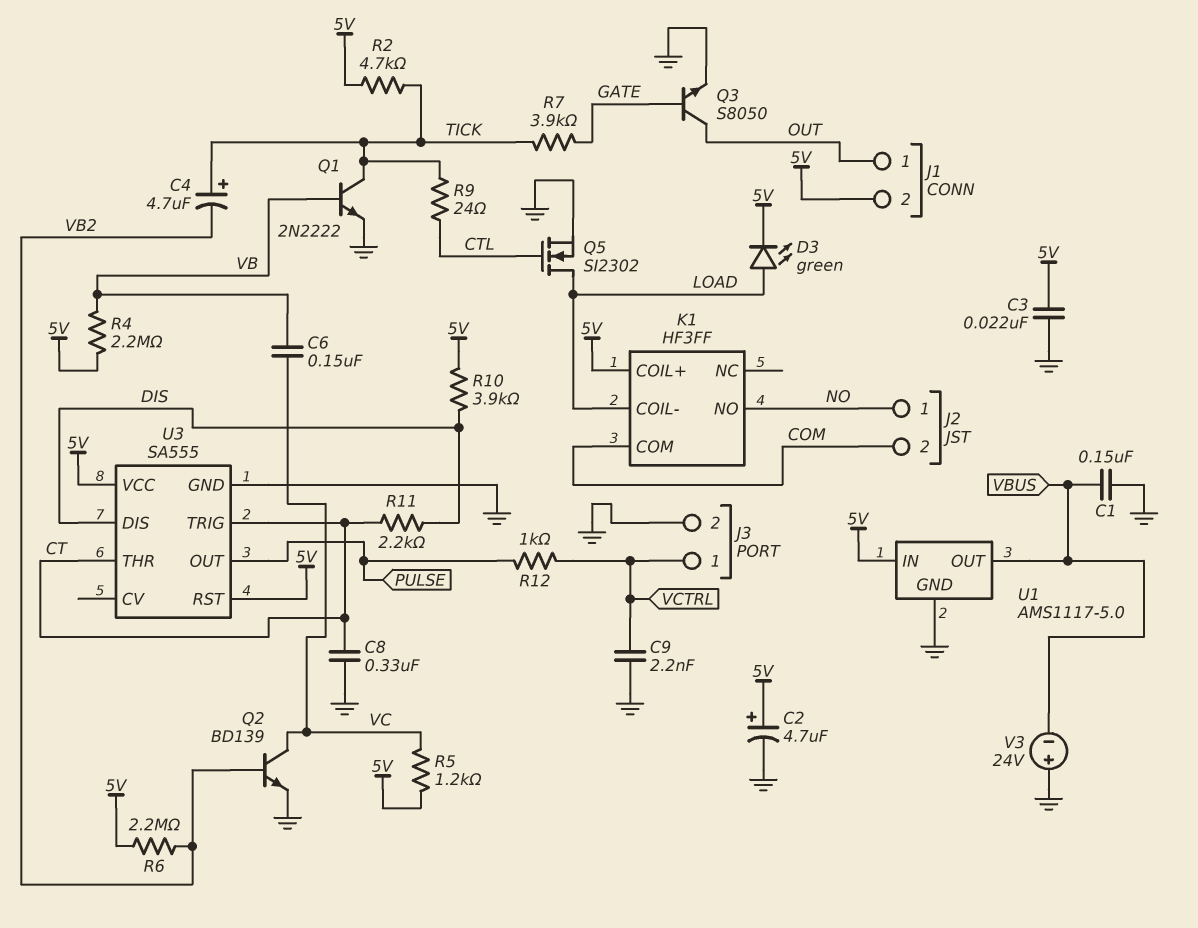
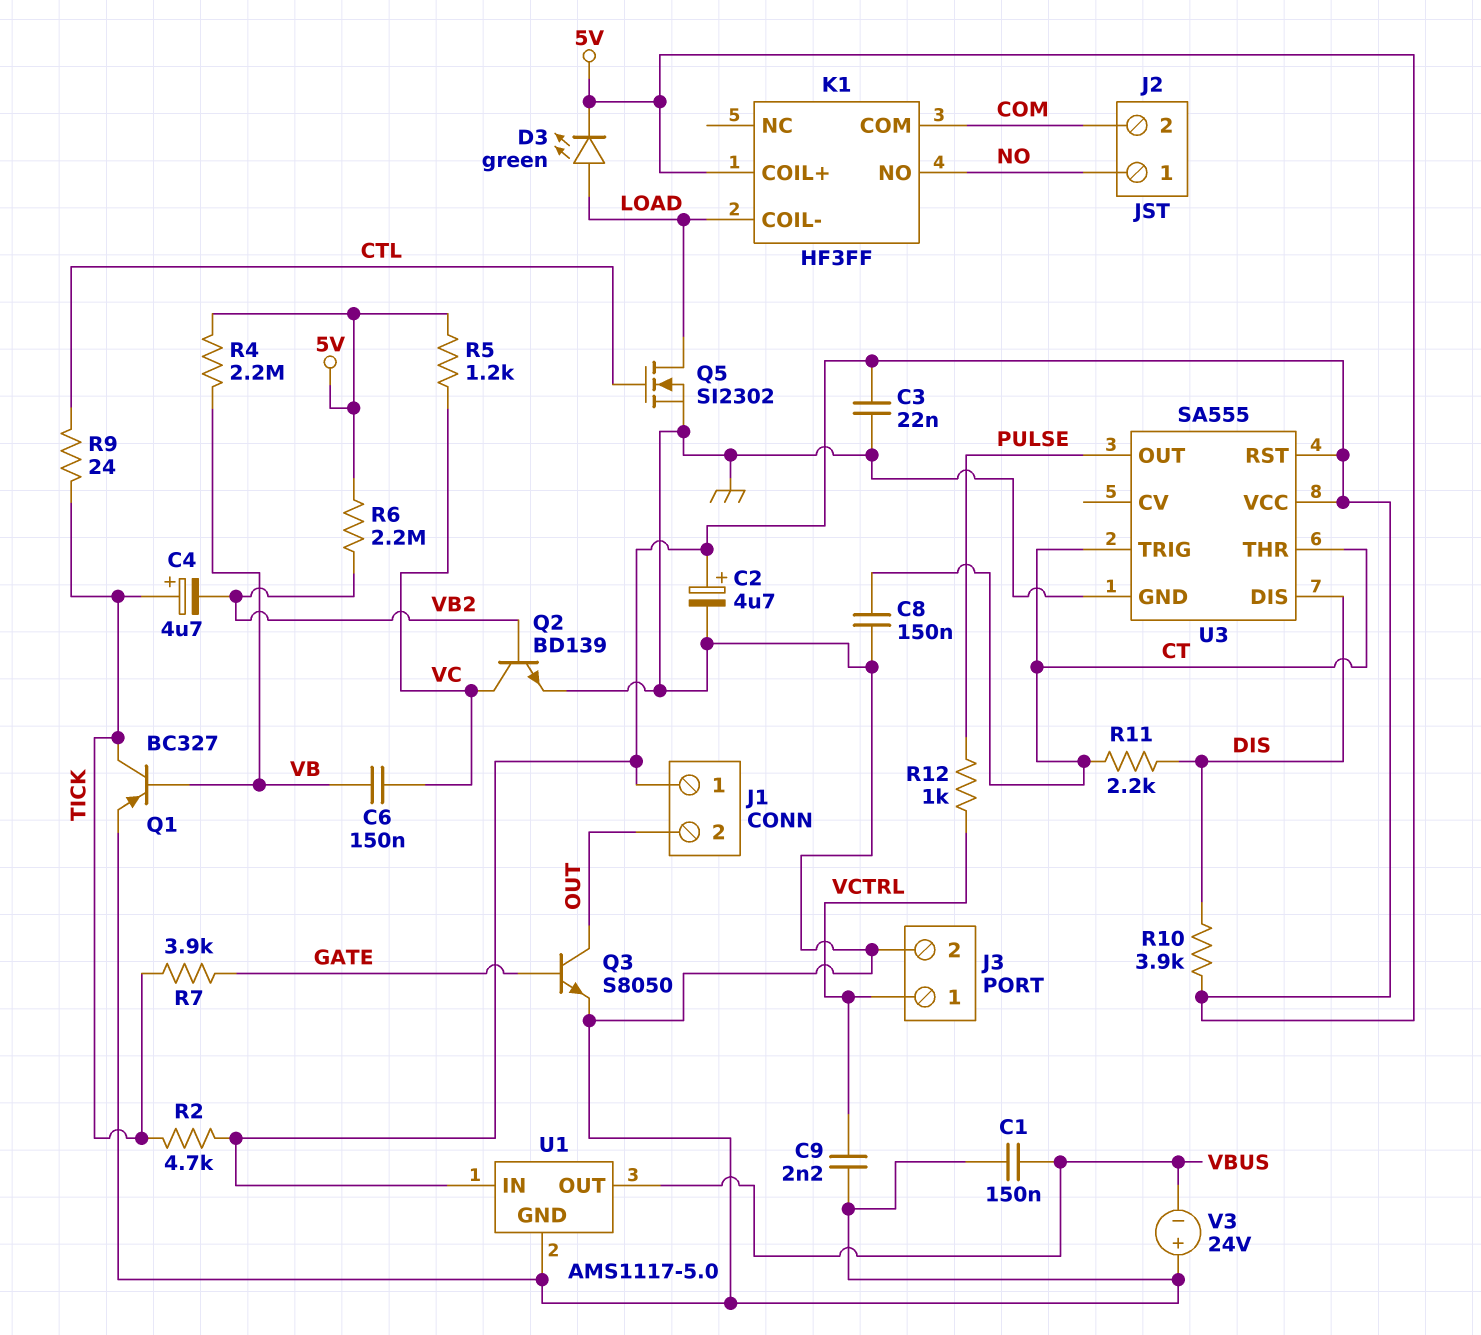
C8: 330nF (CT, GND) -> 150nF (CT, GND)
J1 pin 1: OUT -> 5V
J1 pin 2: 5V -> OUT
Q1: NPN 2N2222 (B VB, C TICK, E GND) -> PNP BC327 (B VB, C TICK, E GND)

